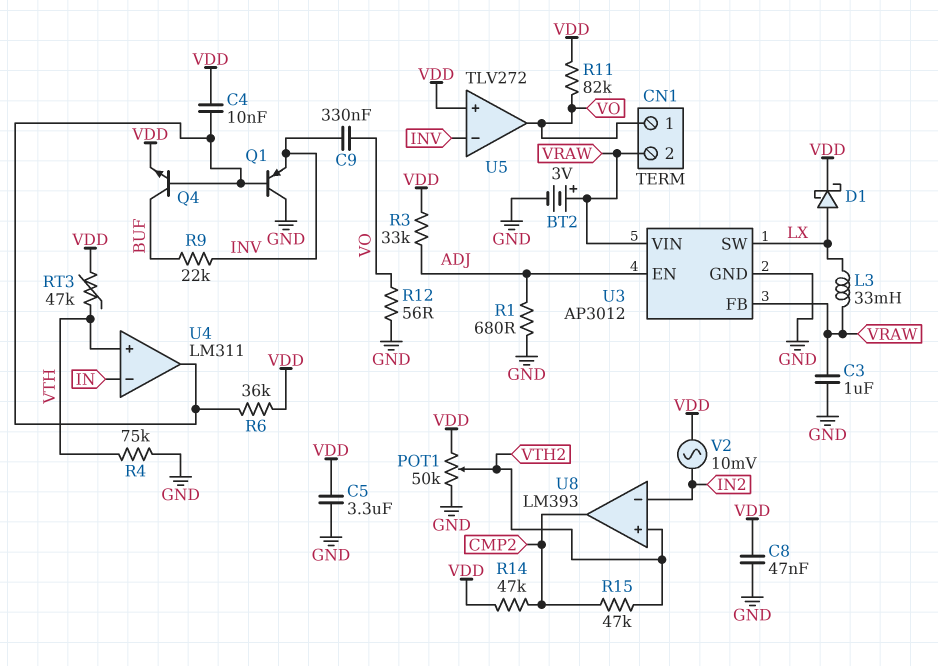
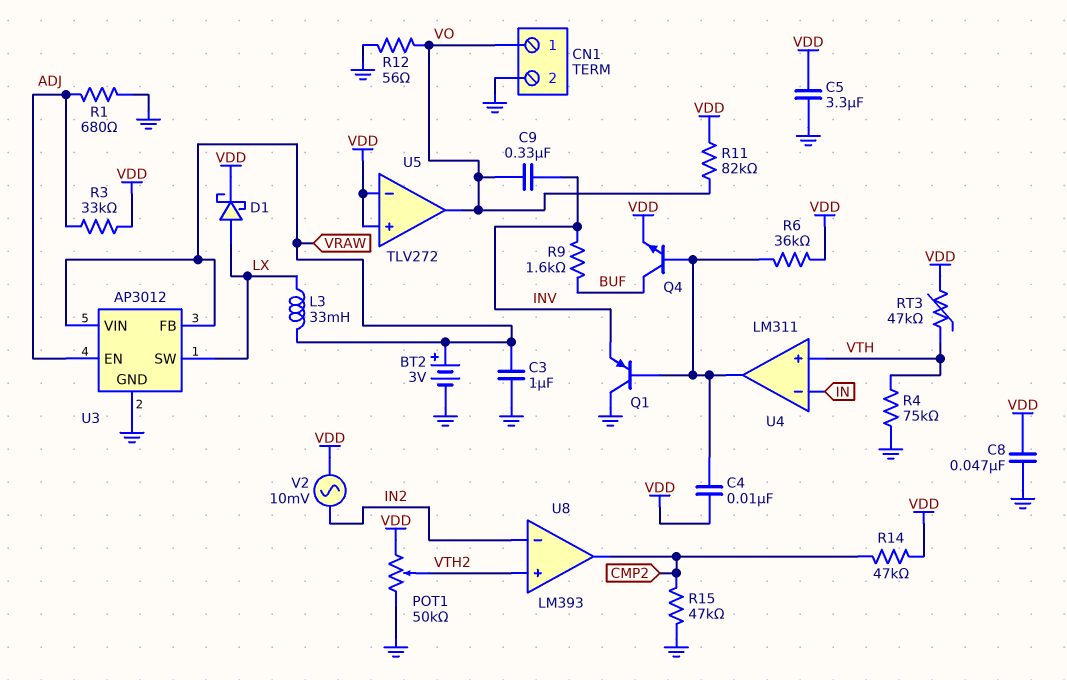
CN1 pin 2: VRAW -> GND
R9: 22k (BUF, INV) -> 1.6k (BUF, INV)
R15: 47k (CMP2, VTH2) -> 47k (CMP2, GND)
U5 pin in-: INV -> VDD

